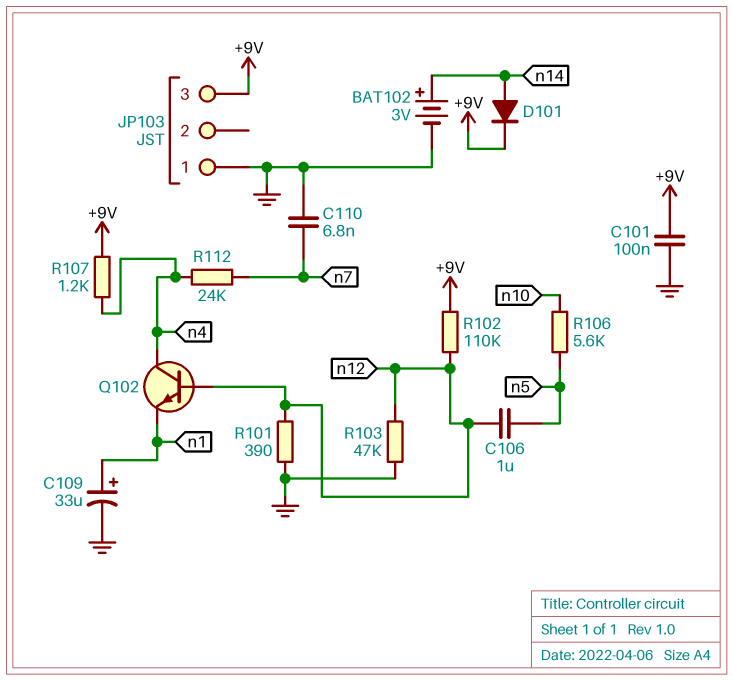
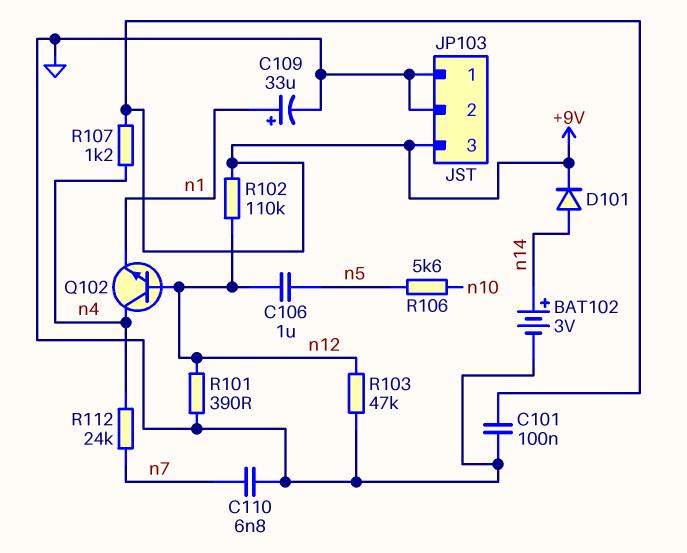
JP103 pin 2: none -> GND

